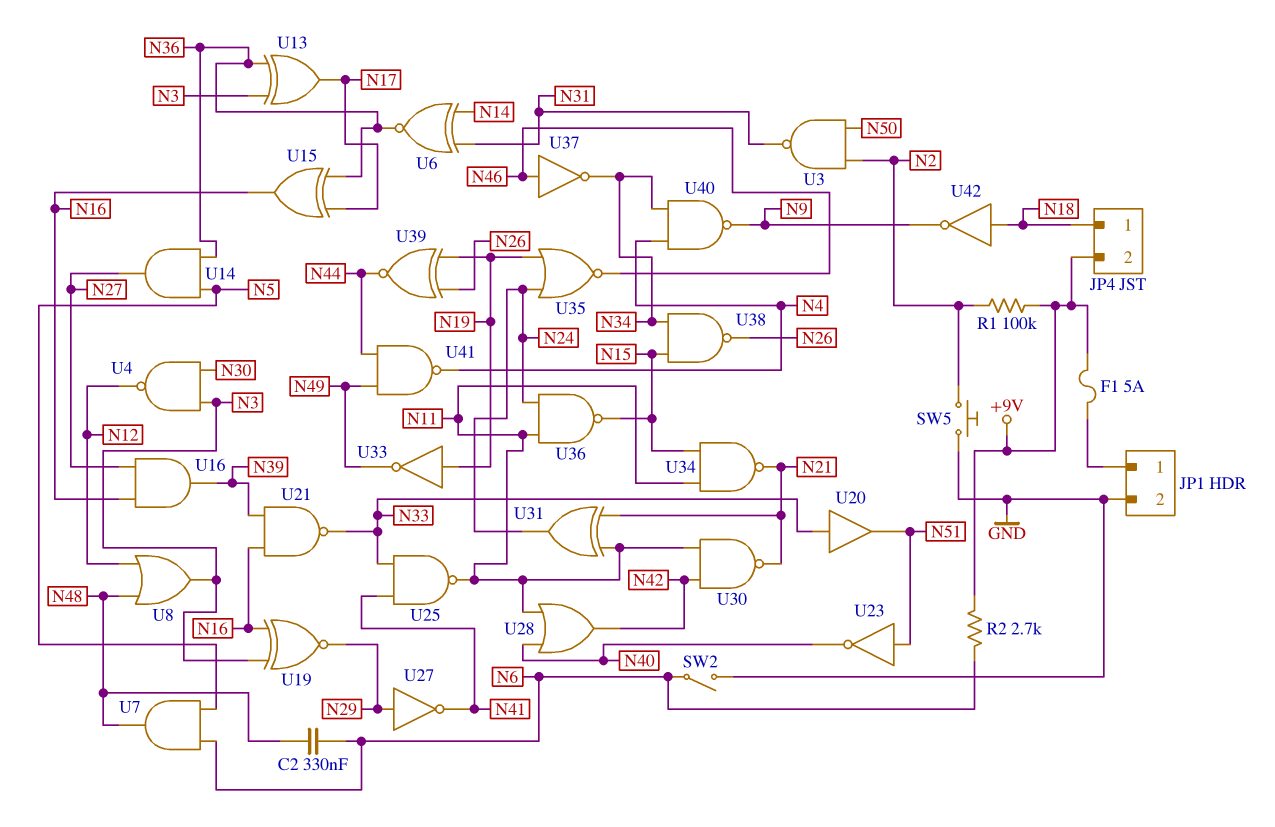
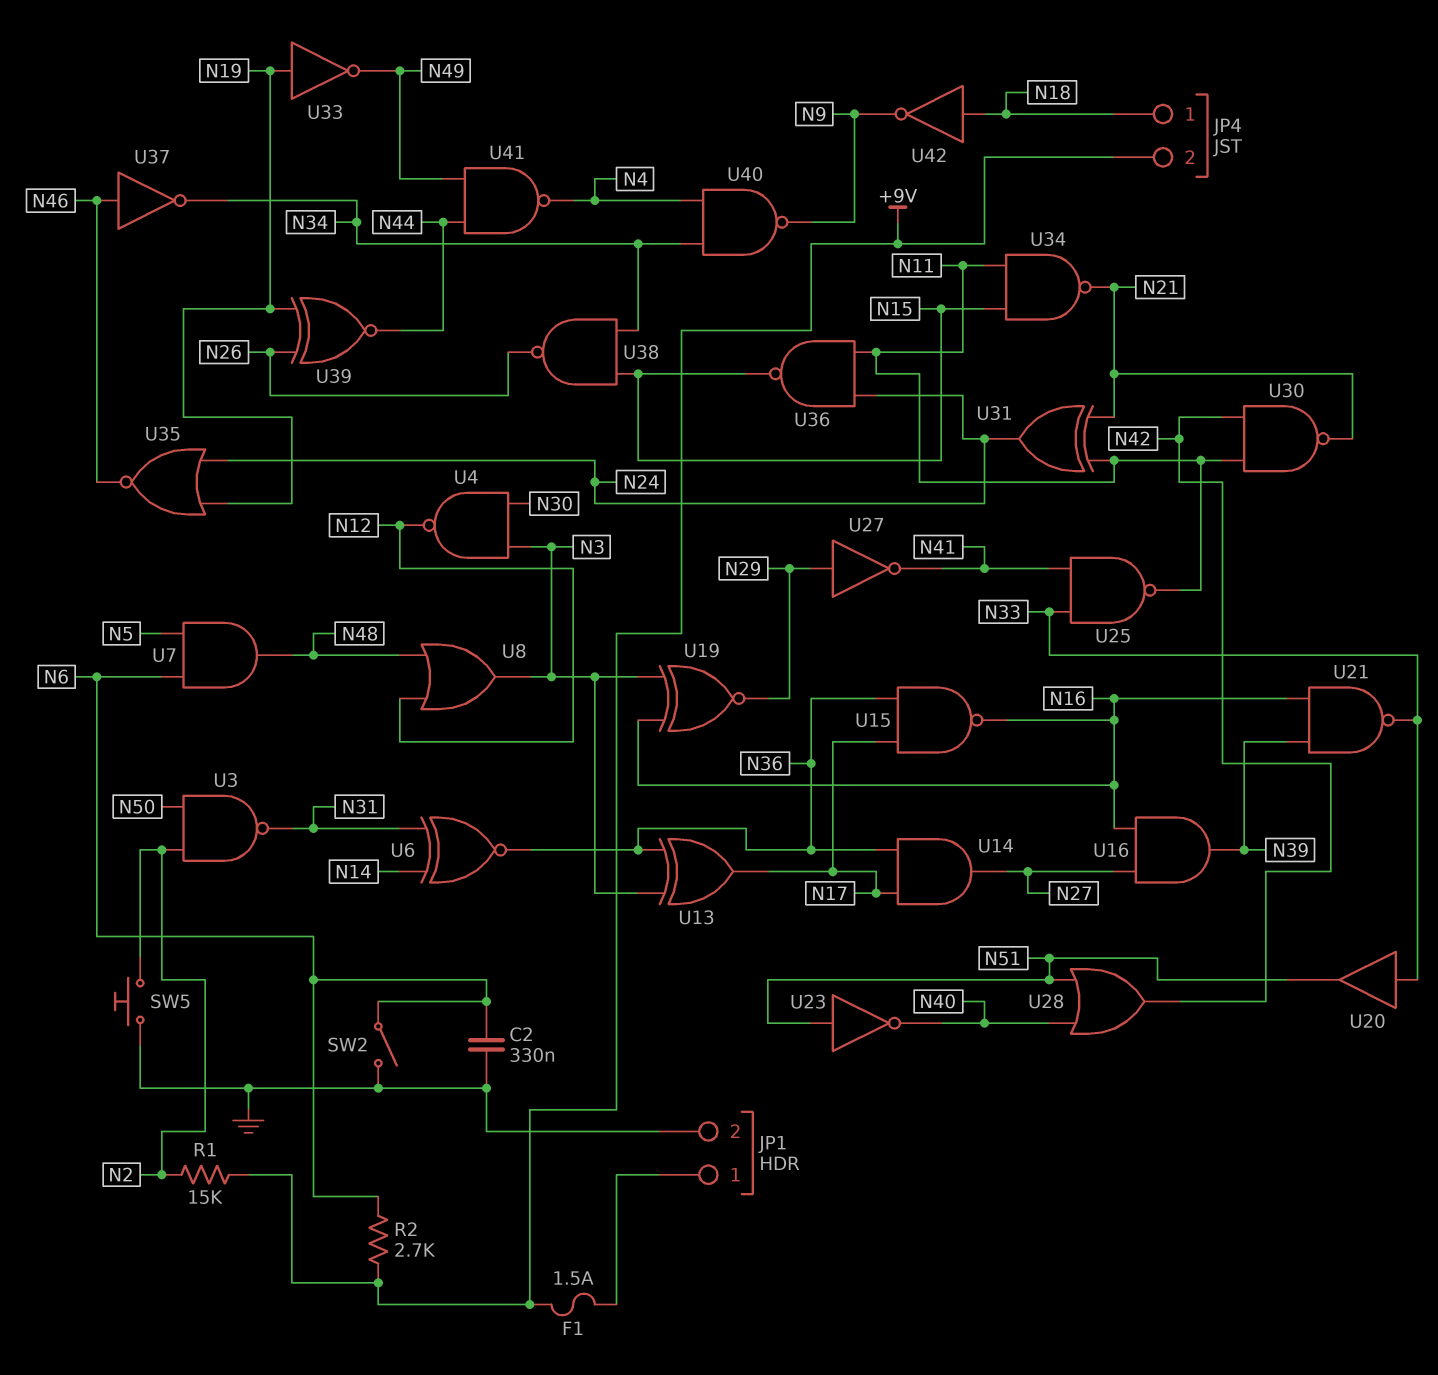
C2: 330nF (N6, N48) -> 330nF (GND, N6)
F1: 5A (+9V, JP1/1) -> 1.5A (+9V, JP1/1)
R1: 100k (+9V, N2) -> 15k (+9V, N2)
U14: AND (in N5, in N36, out N27) -> AND (in N17, in N36, out N27)
U15: XOR (in N17, in N36, out N16) -> NAND (in N17, in N36, out N16)
U28: OR (in N11, in N40, out N42) -> OR (in N40, in N51, out N42)

